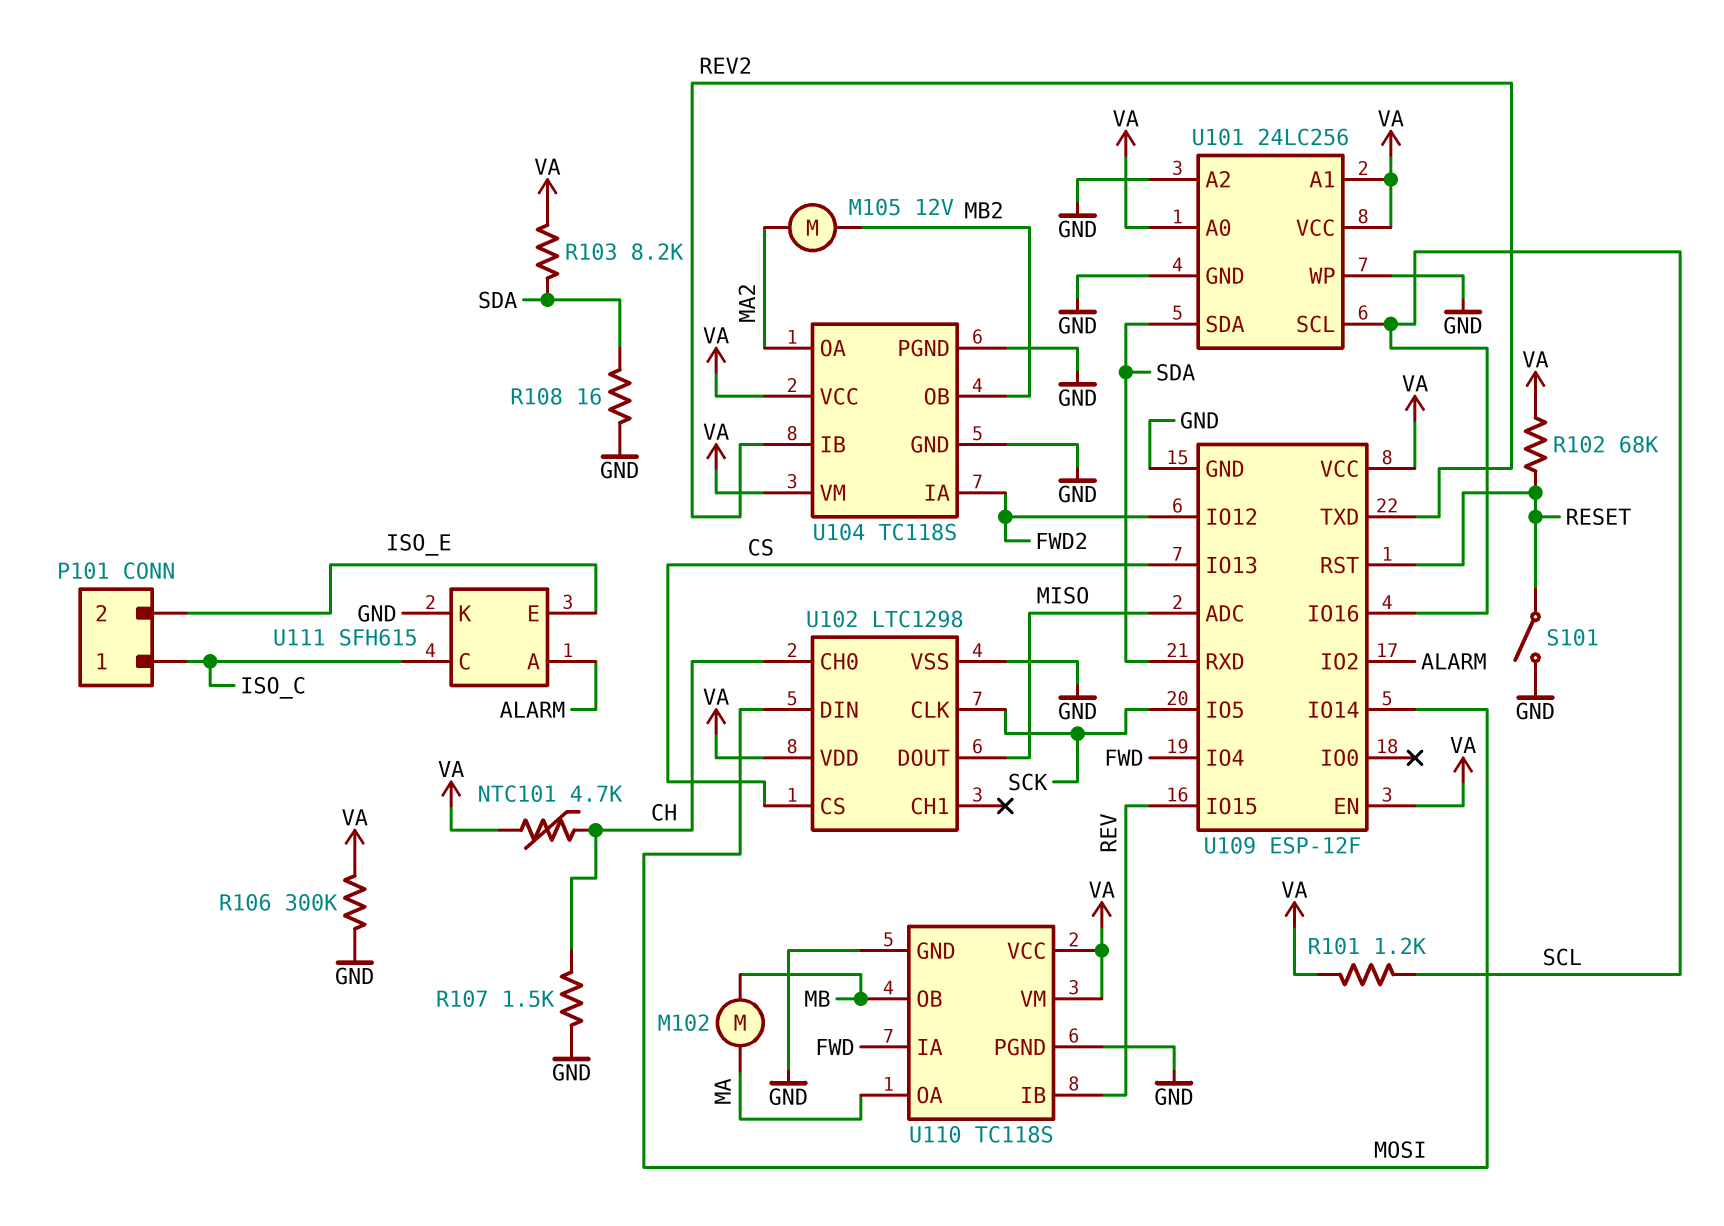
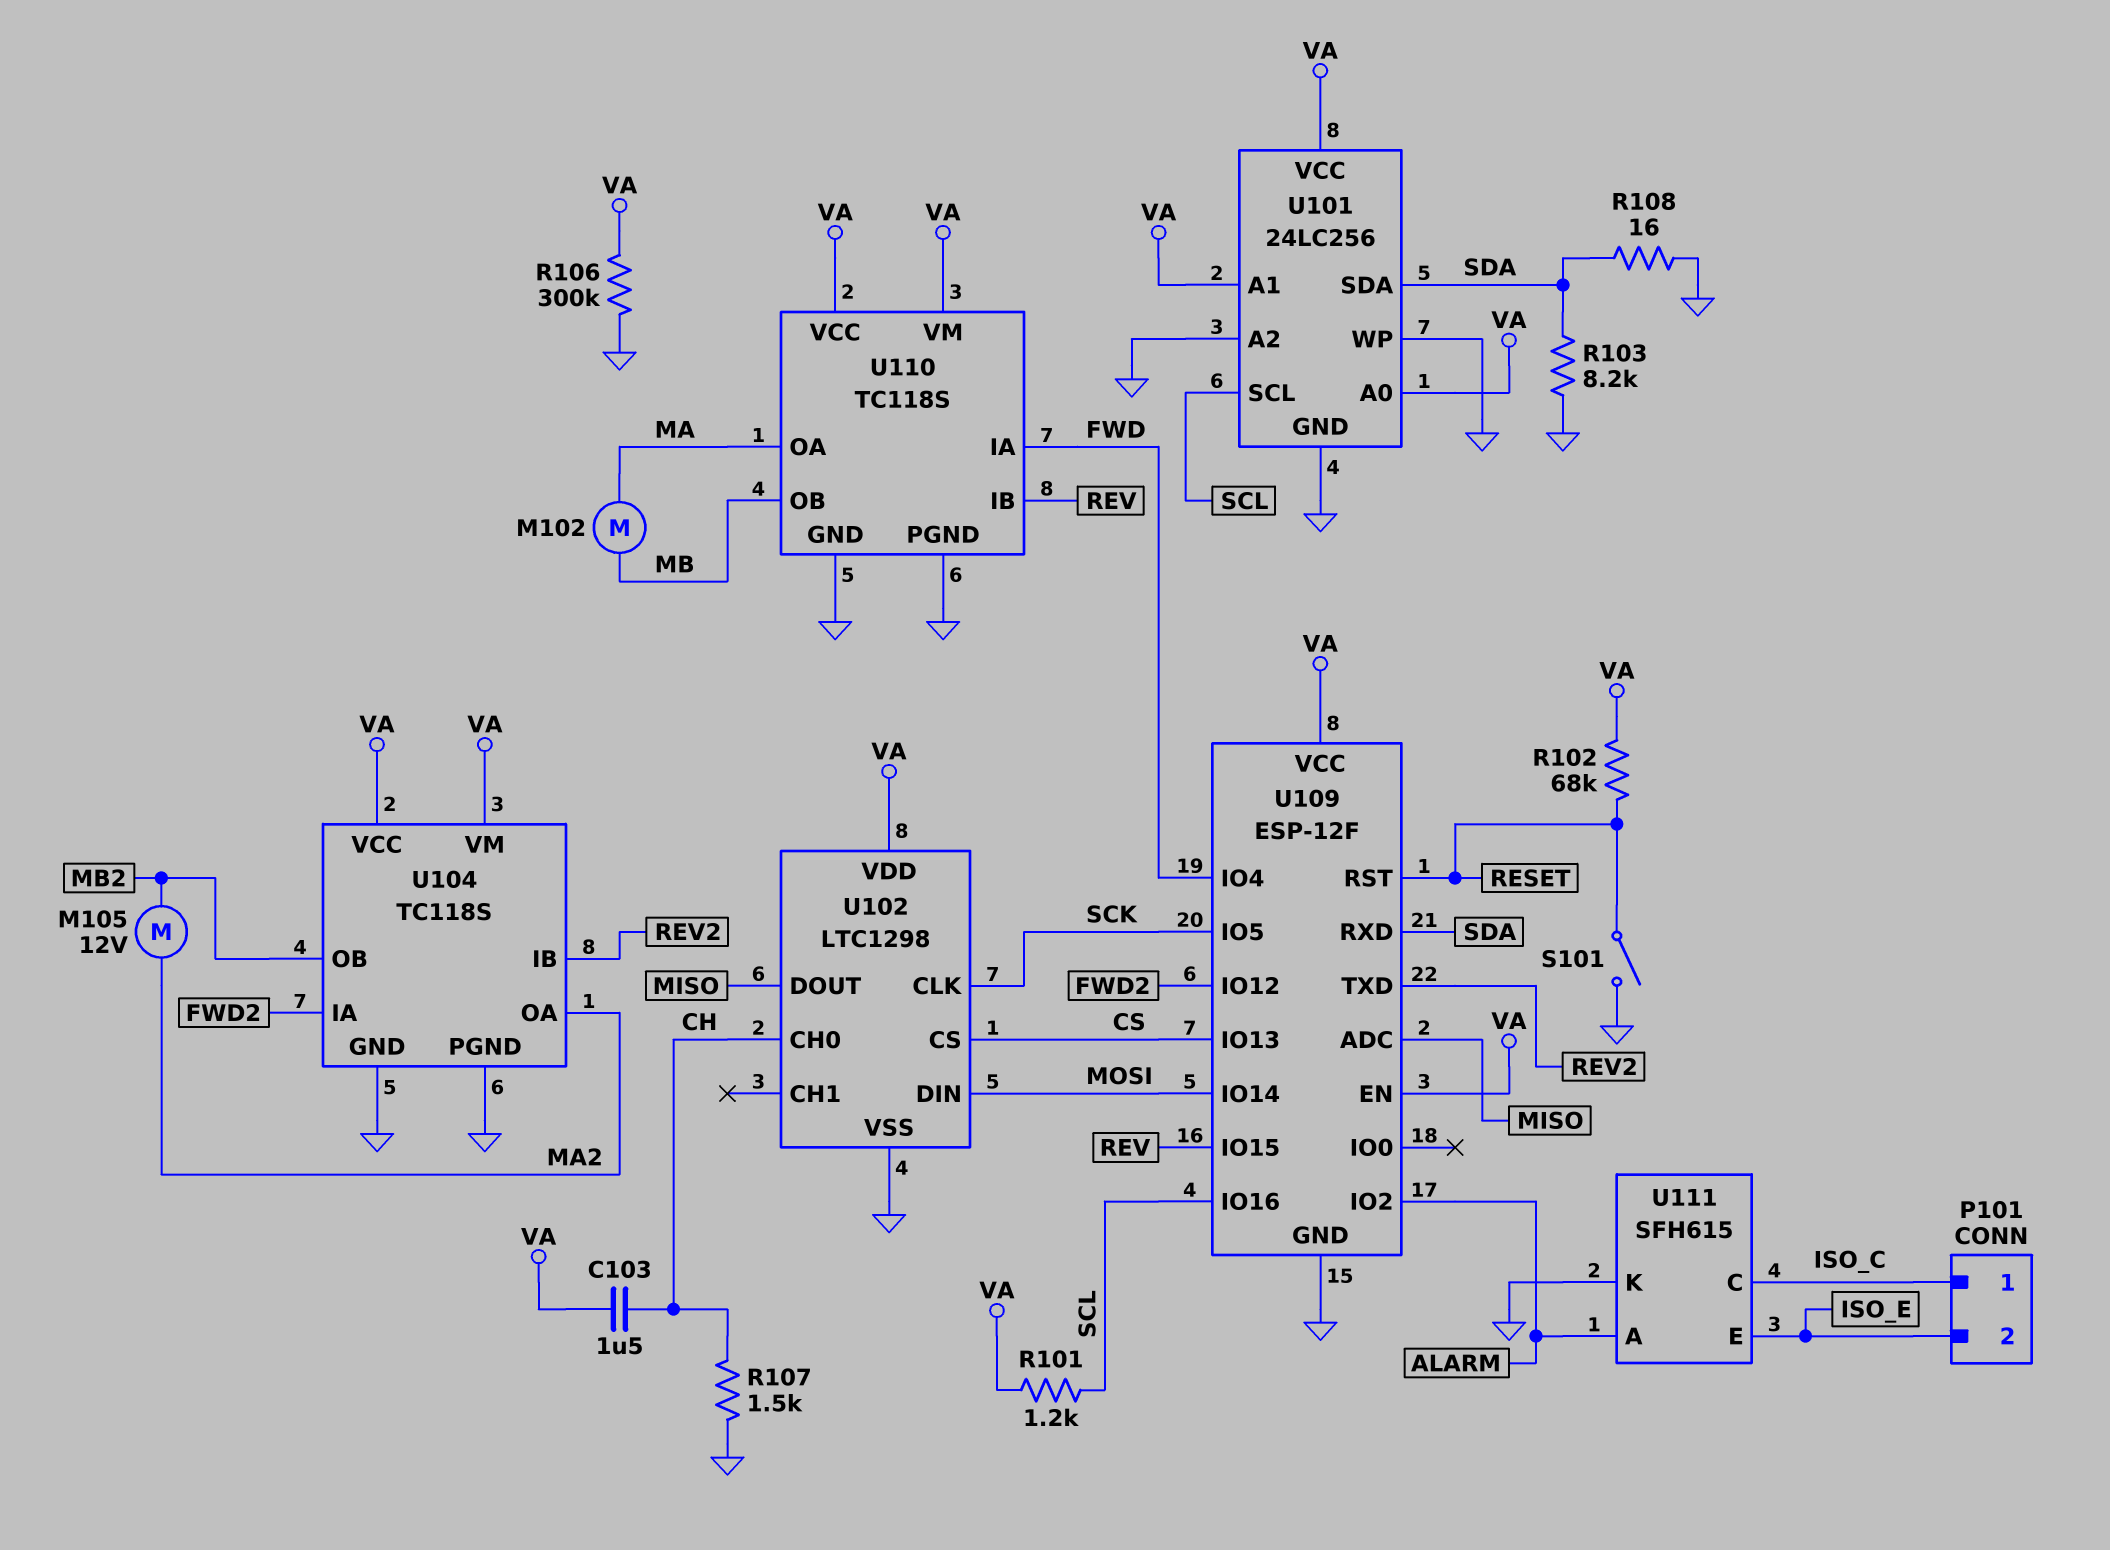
C103: none -> 1.5uF (CH, VA)
NTC101: 4.7k (CH, VA) -> none
R103: 8.2k (SDA, VA) -> 8.2k (GND, SDA)

